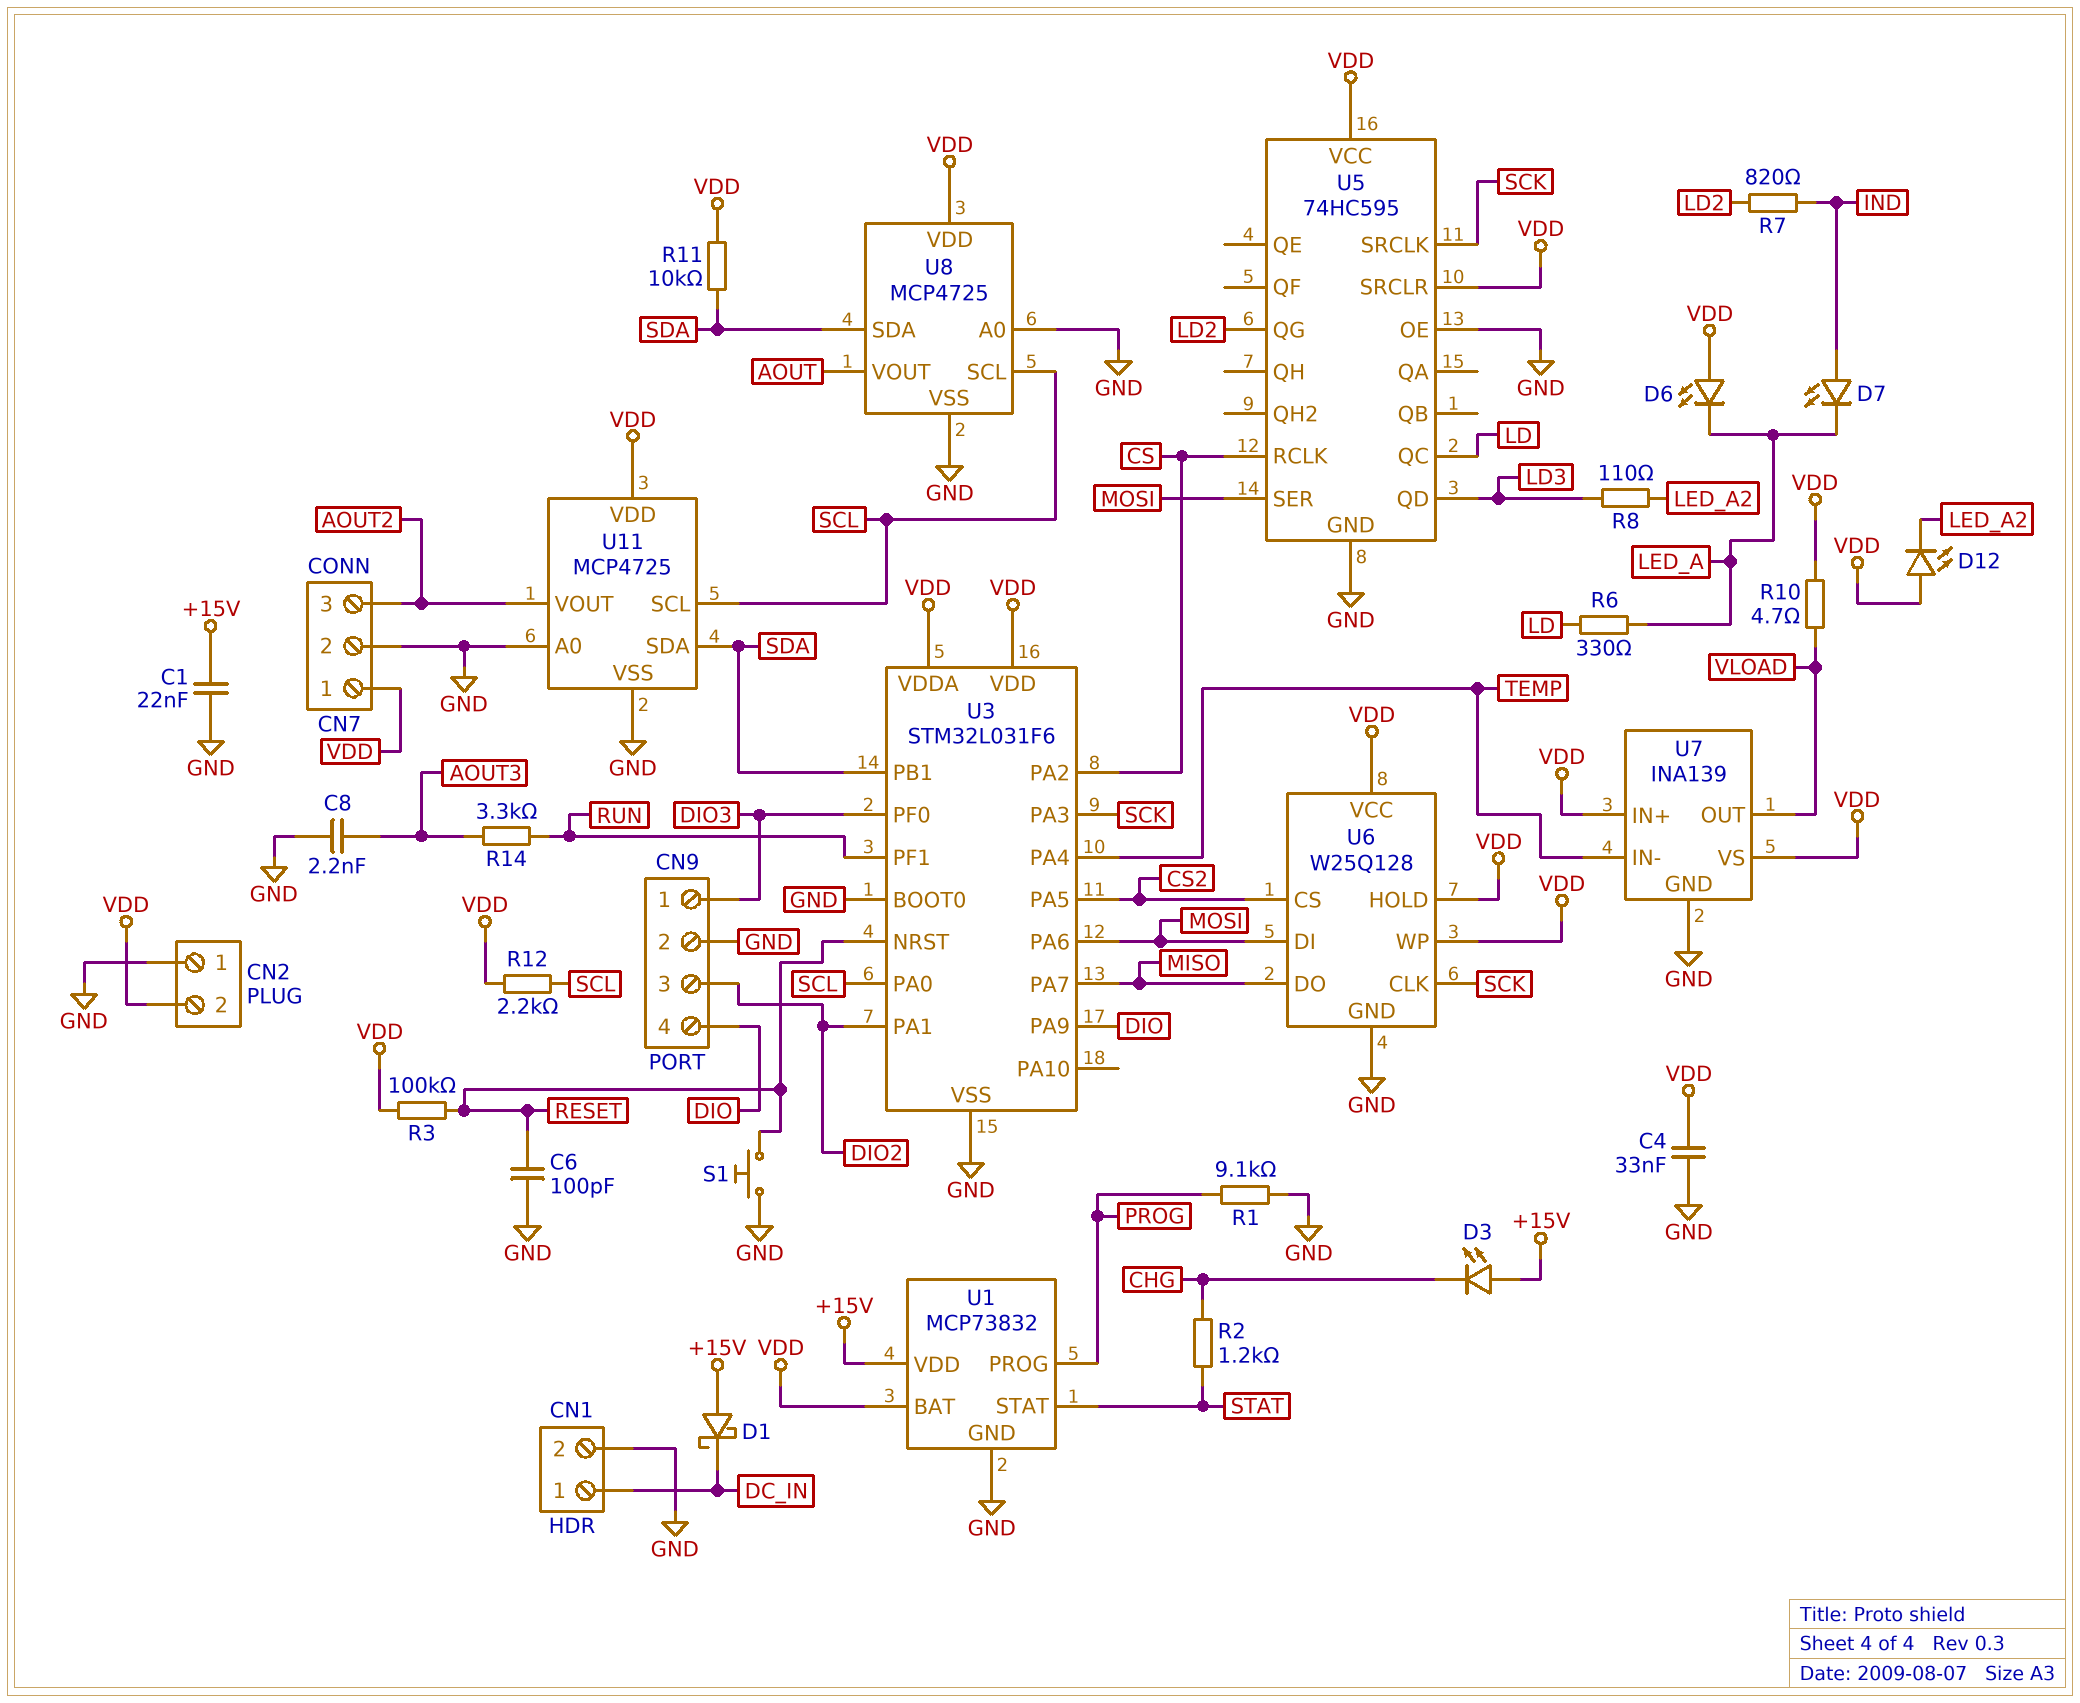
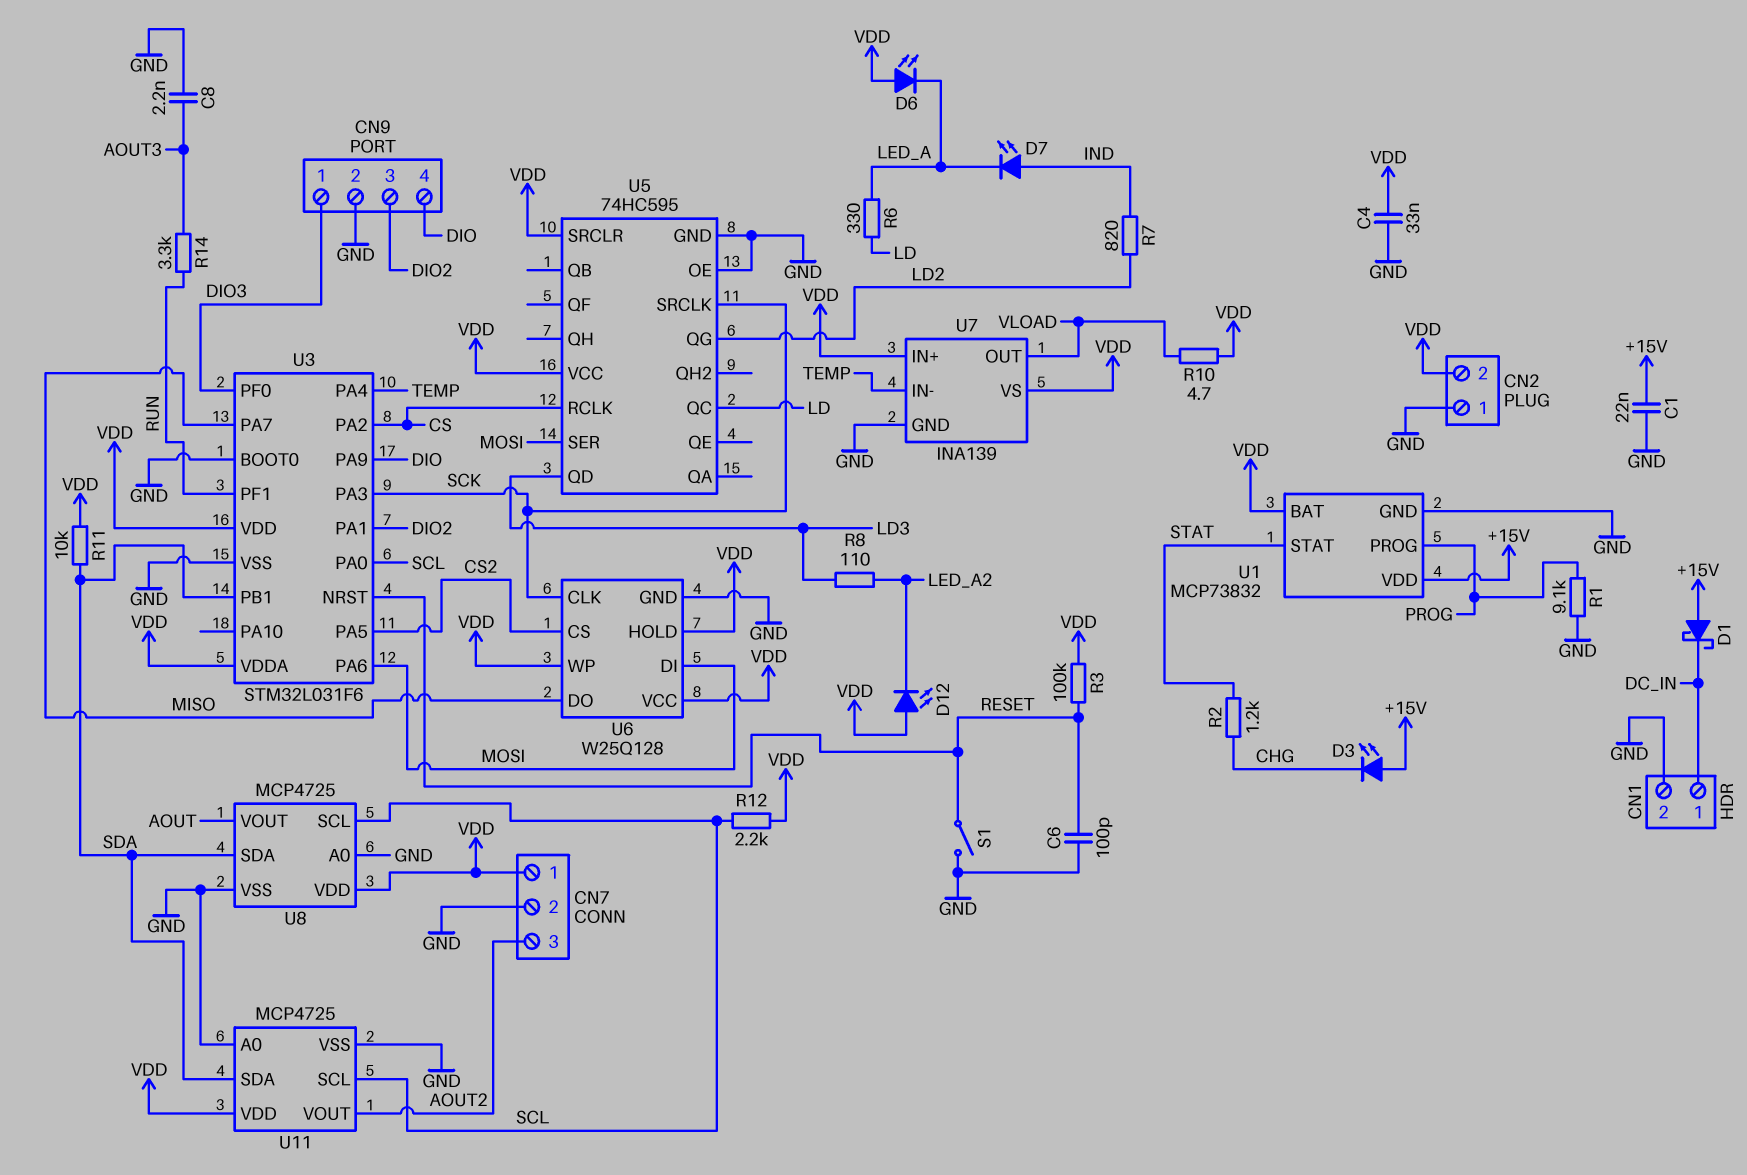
S1: button (GND, RESET) -> switch (GND, RESET)

